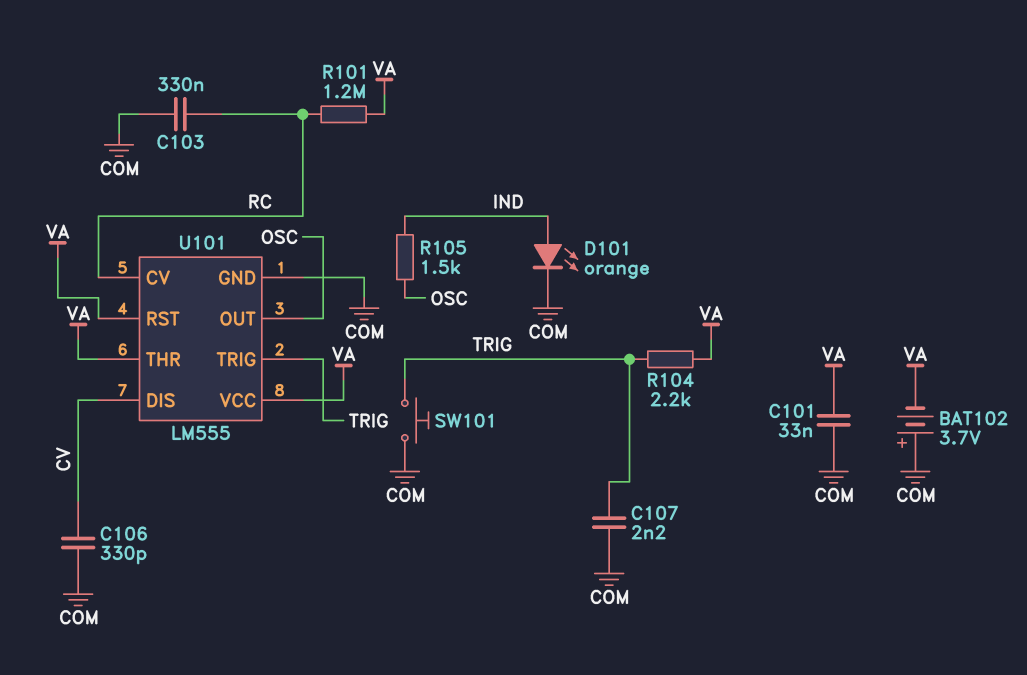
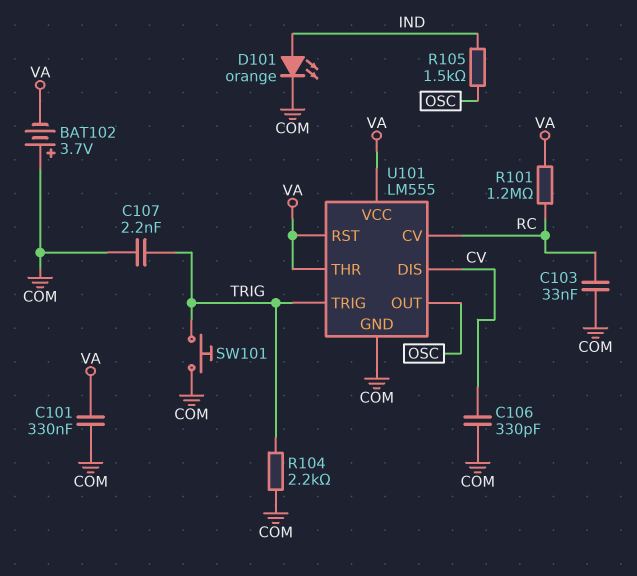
C101: 33nF (COM, VA) -> 330nF (COM, VA)
C103: 330nF (COM, RC) -> 33nF (COM, RC)
R104: 2.2k (TRIG, VA) -> 2.2k (COM, TRIG)

